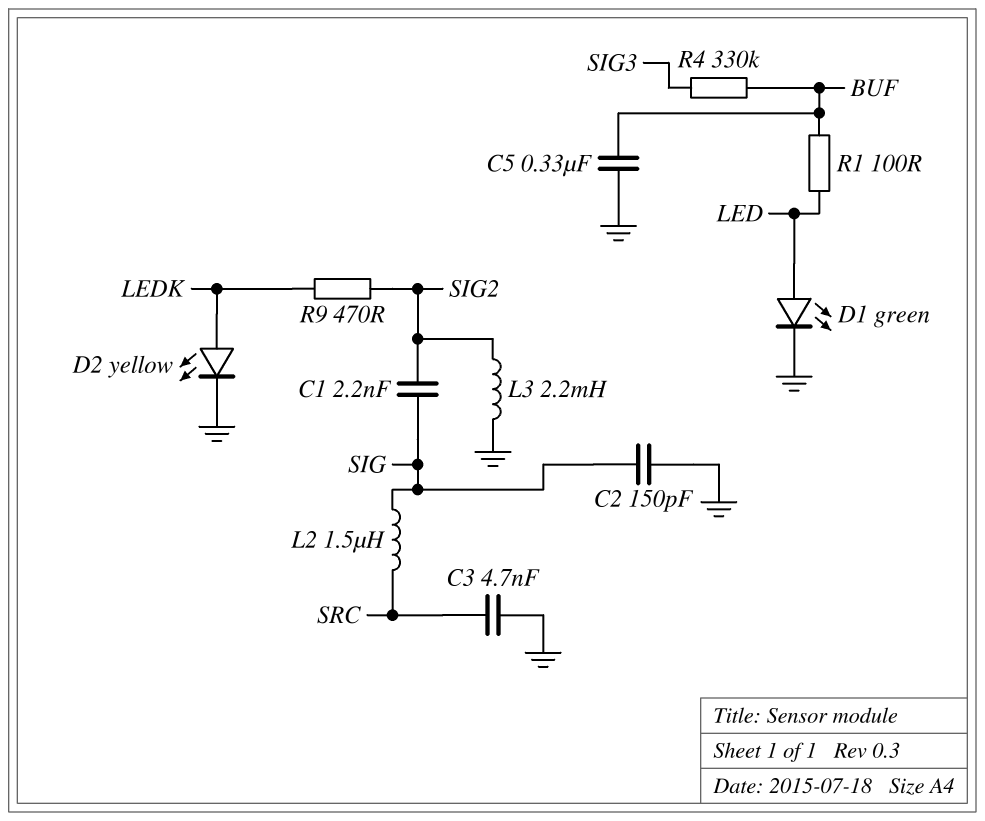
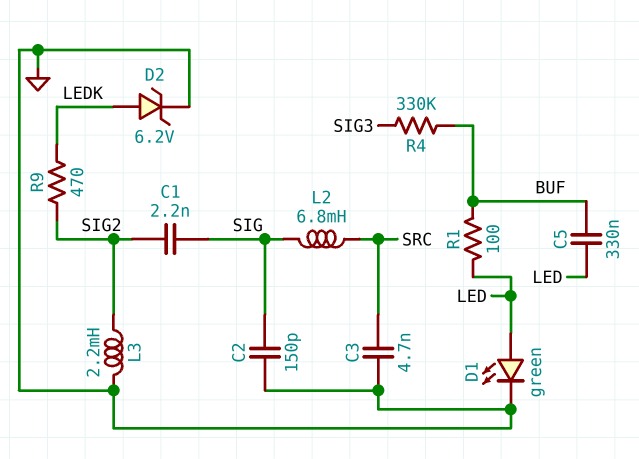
C5: 330nF (BUF, GND) -> 330nF (BUF, LED)
D2: LED yellow (A LEDK, K GND) -> zener 6.2V (A LEDK, K GND)
L2: 1.5uH (SIG, SRC) -> 6.8mH (SIG, SRC)

